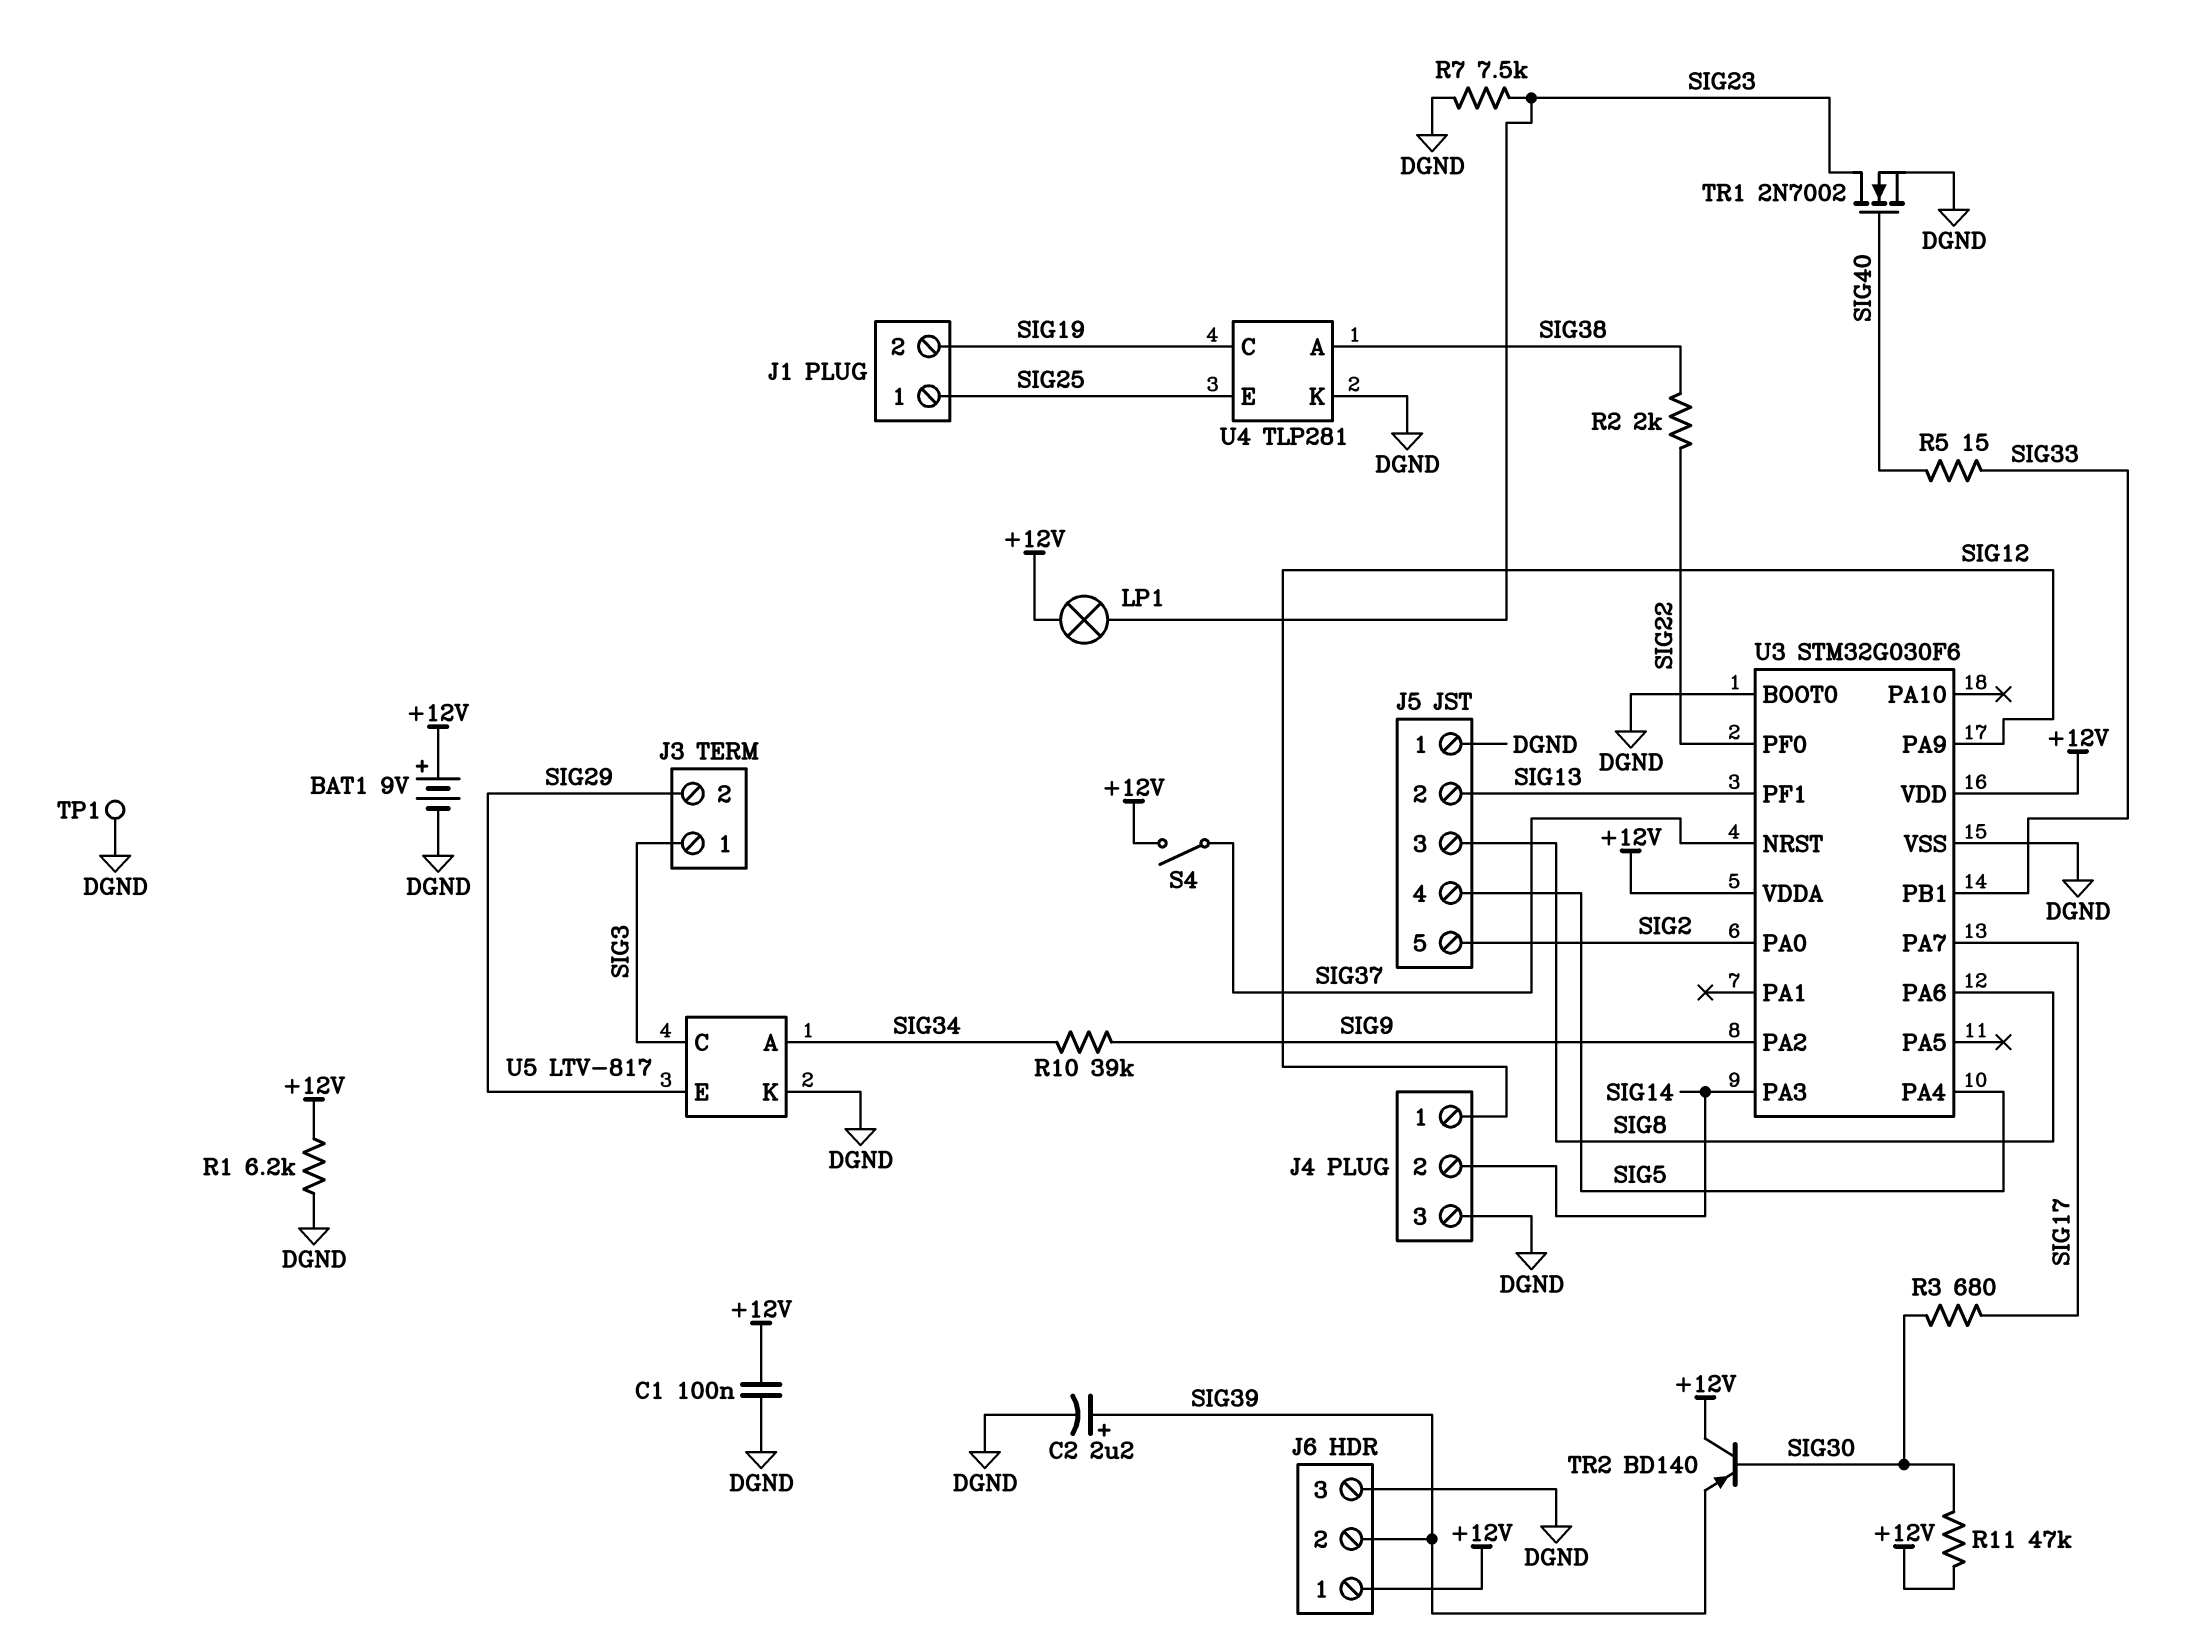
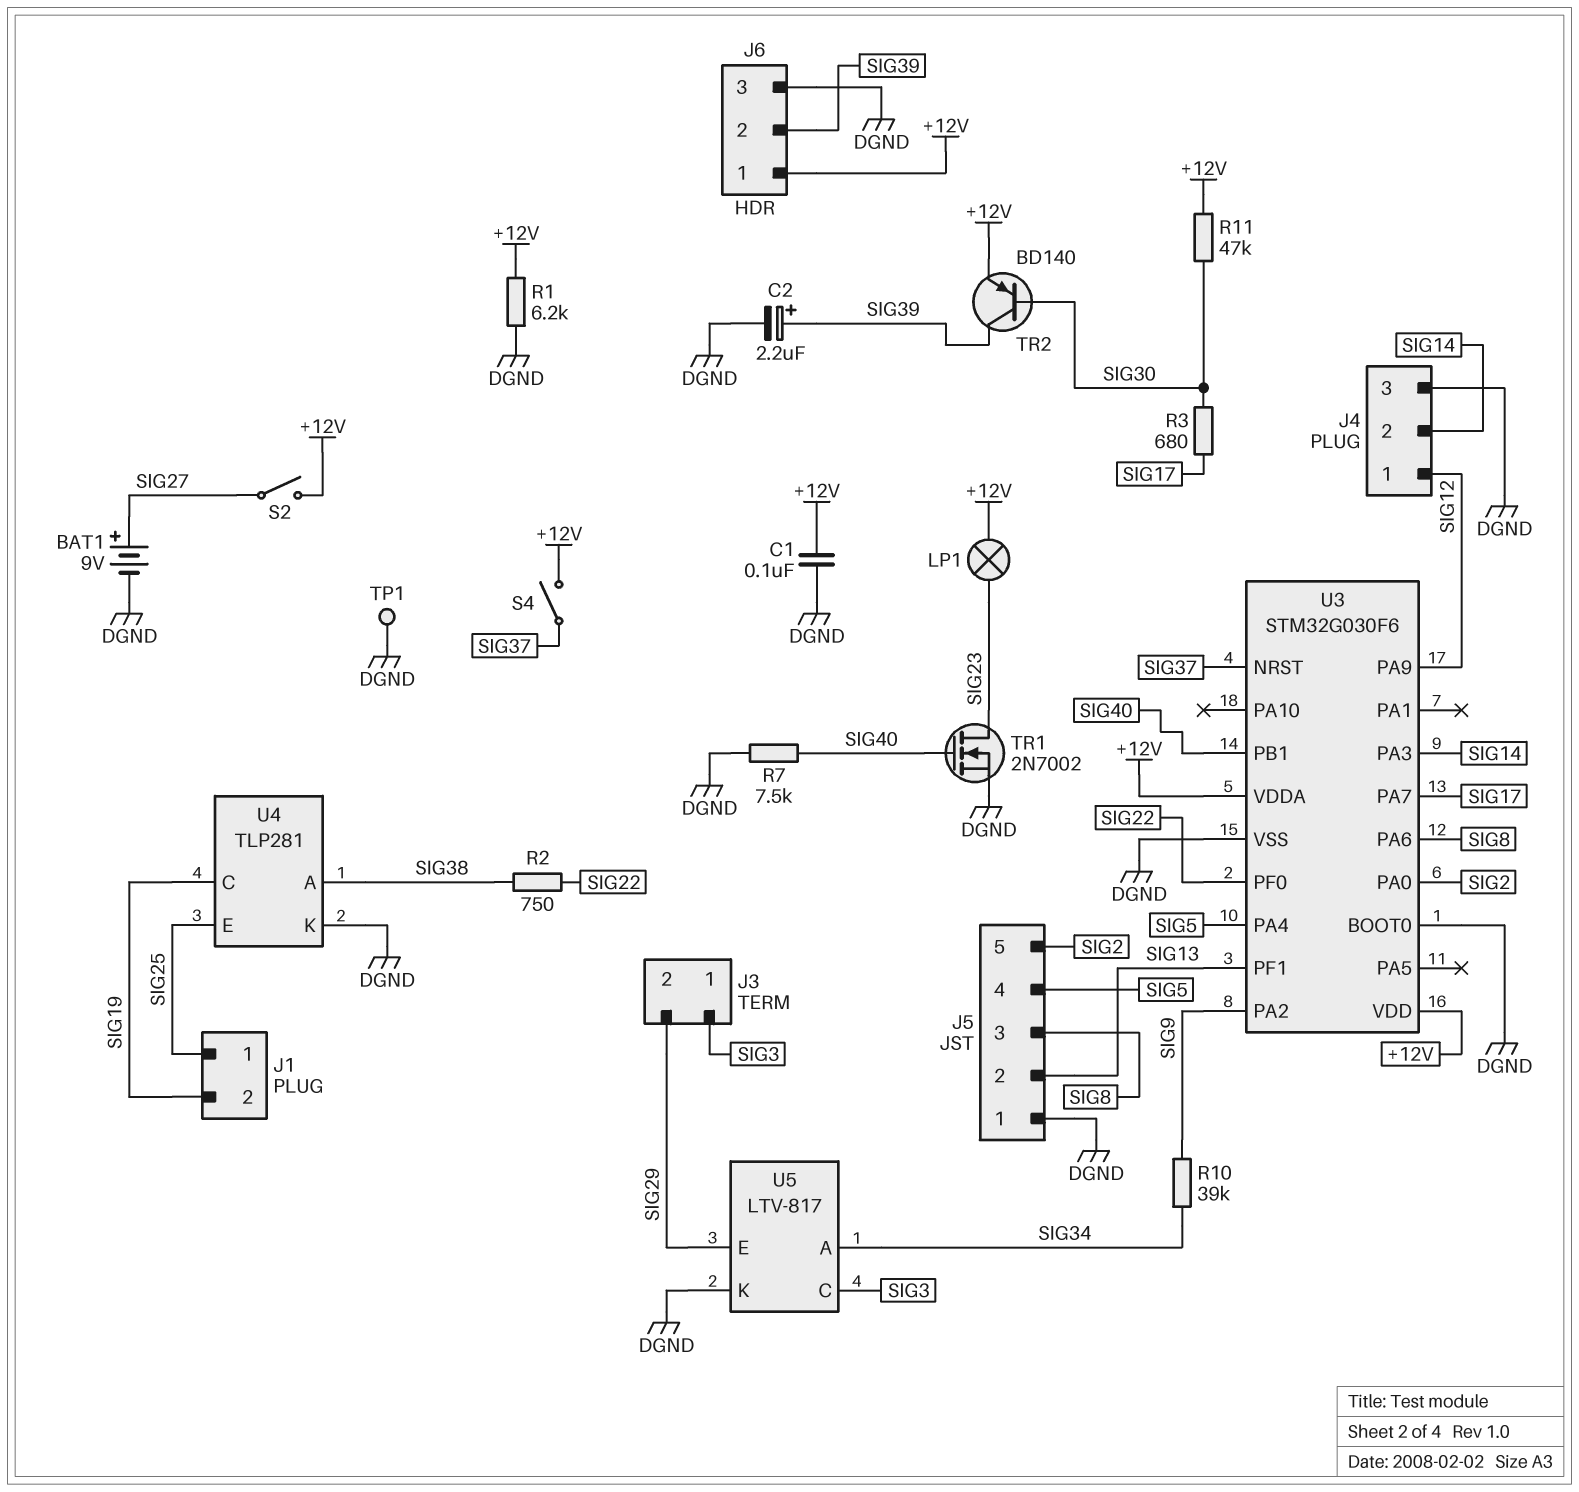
BAT1: 9V (plus +12V, minus DGND) -> 9V (plus SIG27, minus DGND)
R2: 2k (SIG22, SIG38) -> 750 (SIG22, SIG38)
R5: 15 (SIG33, SIG40) -> none
R7: 7.5k (DGND, SIG23) -> 7.5k (DGND, SIG40)
S2: none -> switch (+12V, SIG27)
TR2: PNP BD140 (B SIG30, C +12V, E SIG39) -> PNP BD140 (B SIG30, C SIG39, E +12V)
U3 pin PB1: SIG33 -> SIG40

